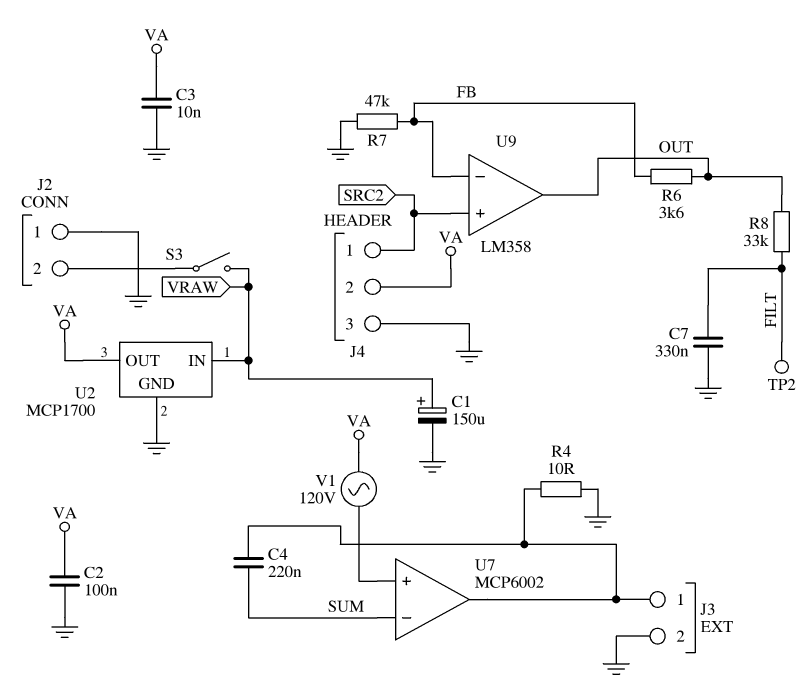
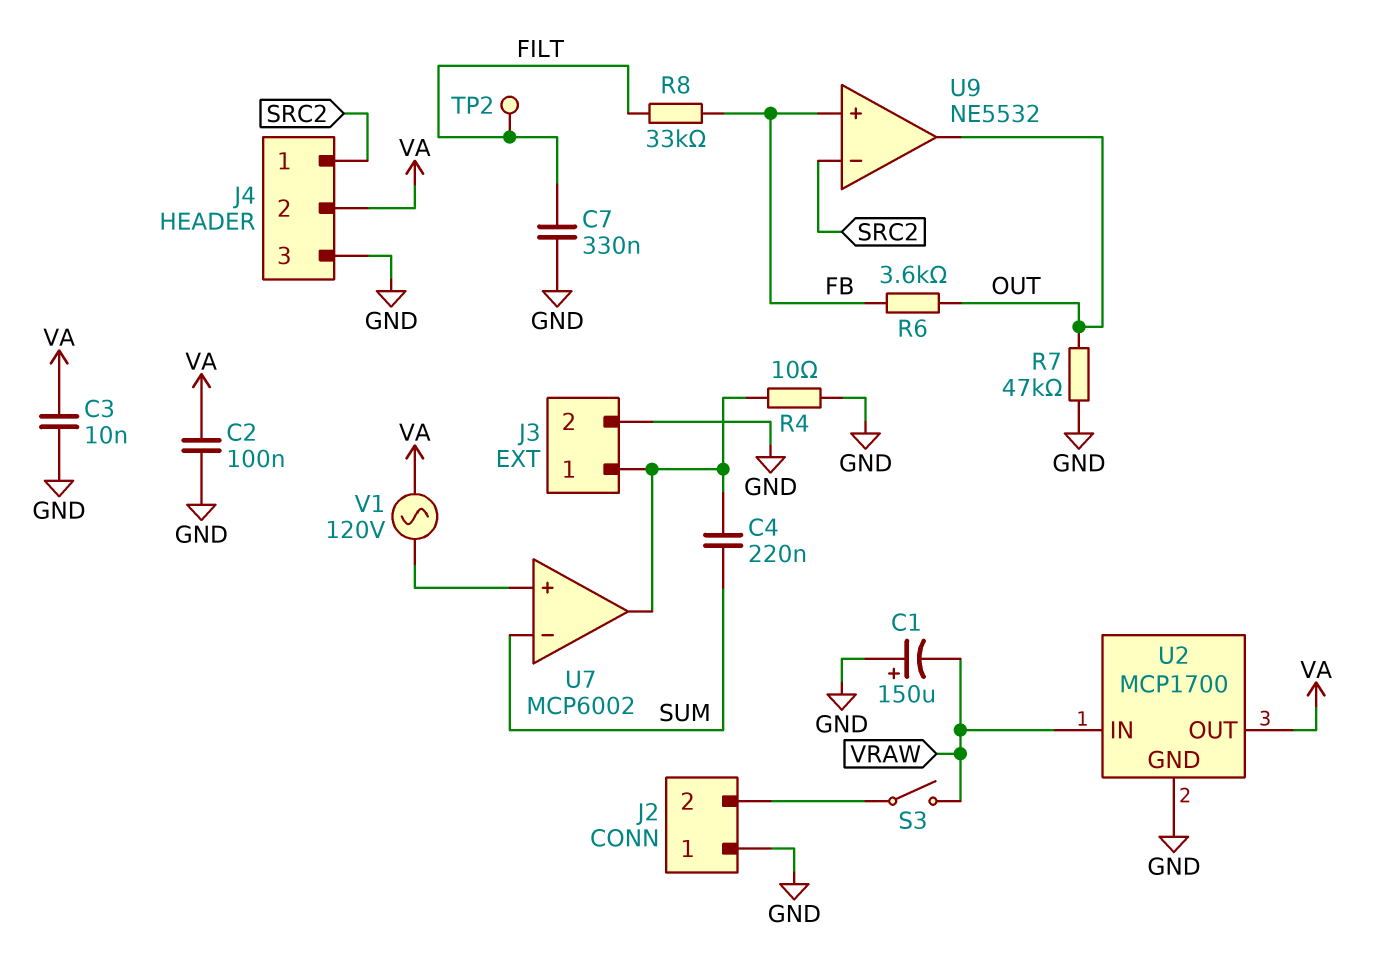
C1: 150uF (plus VRAW, minus GND) -> 150uF (plus GND, minus VRAW)
R7: 47k (FB, GND) -> 47k (GND, OUT)
R8: 33k (FILT, OUT) -> 33k (FB, FILT)
U9: LM358 -> NE5532
U9 pin in+: SRC2 -> FB
U9 pin in-: FB -> SRC2

